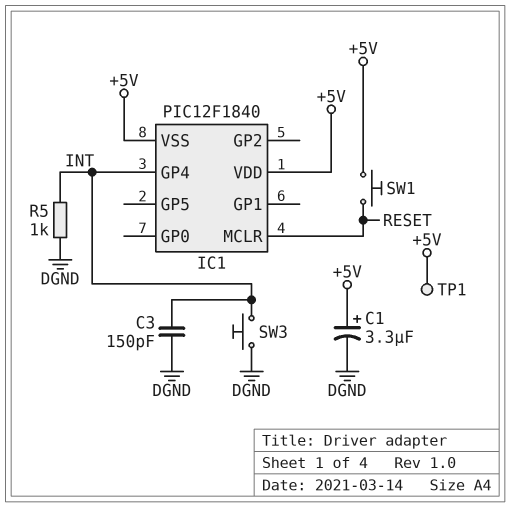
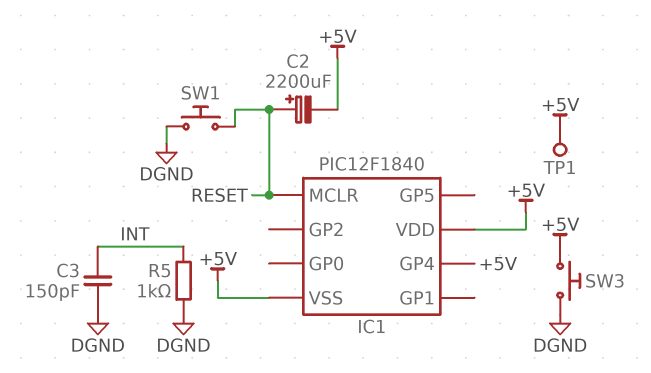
C1: 3.3uF (plus +5V, minus DGND) -> none
C2: none -> 2200uF (plus RESET, minus +5V)
IC1 pin GP4: INT -> +5V
SW1: button (+5V, RESET) -> button (DGND, RESET)
SW3: button (DGND, INT) -> button (+5V, DGND)

